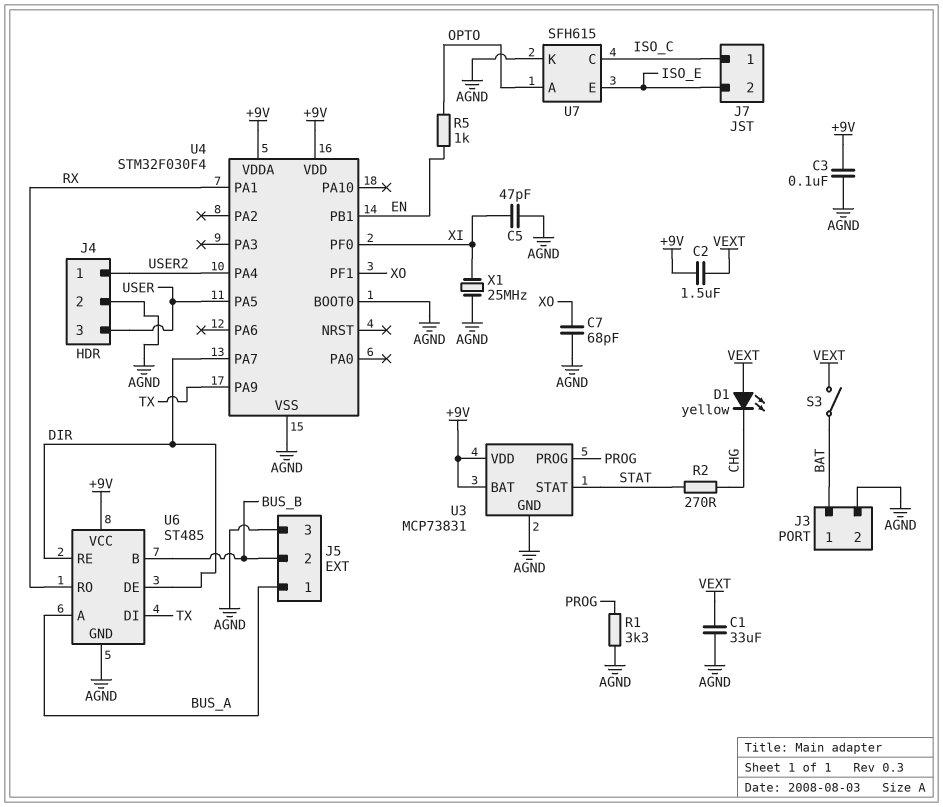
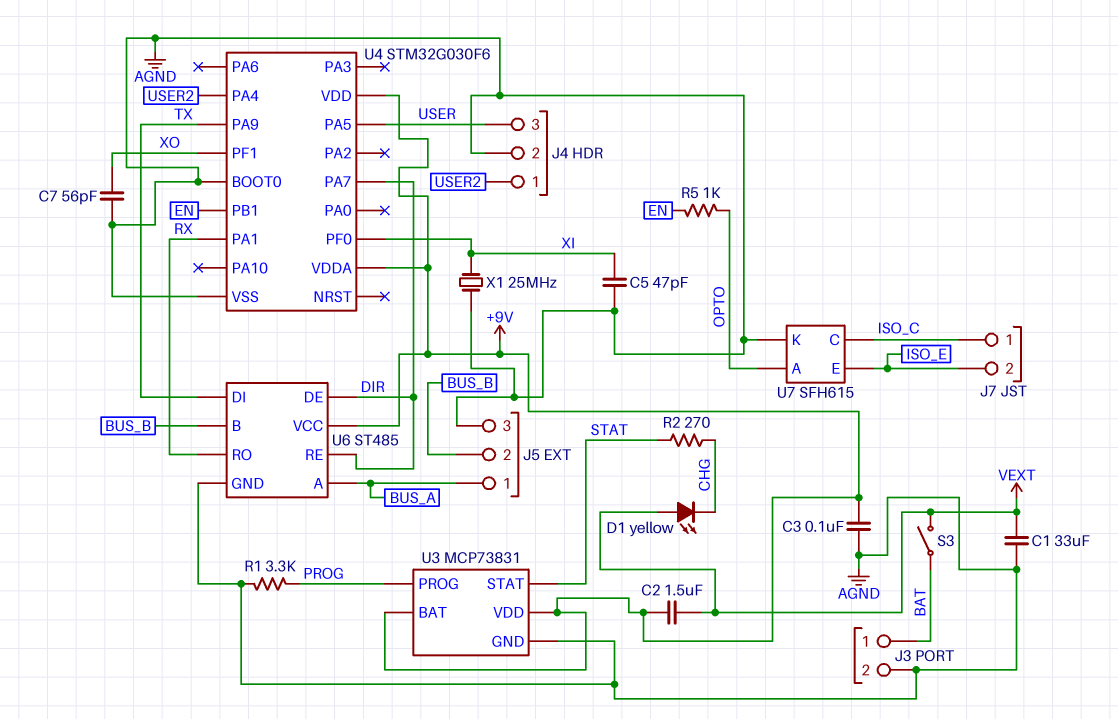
C7: 68pF (AGND, XO) -> 56pF (AGND, XO)
U4: STM32F030F4 -> STM32G030F6

